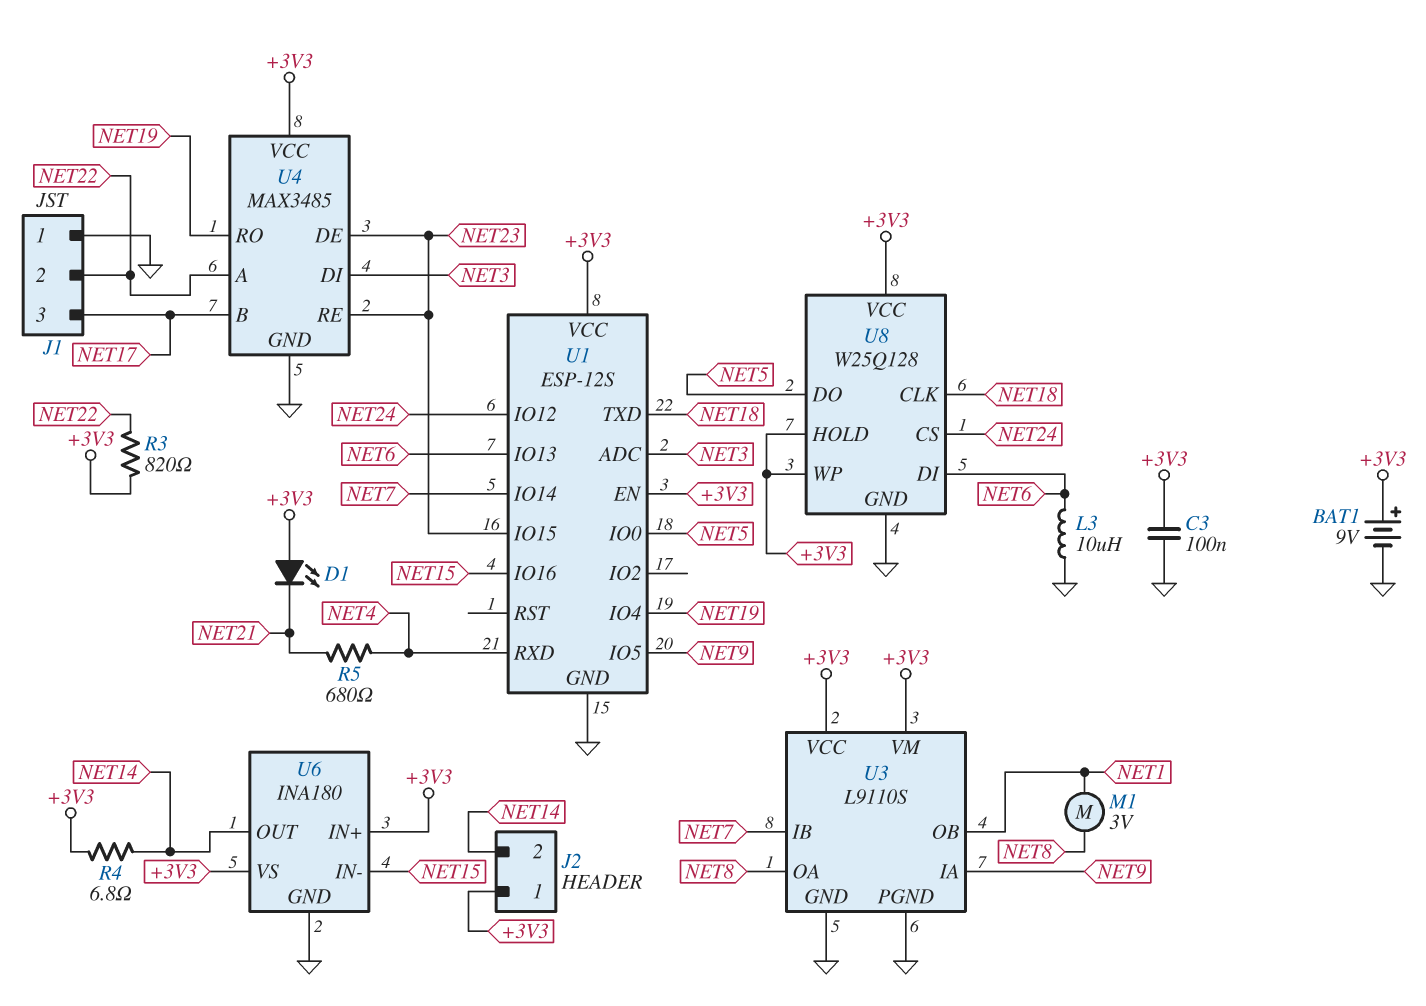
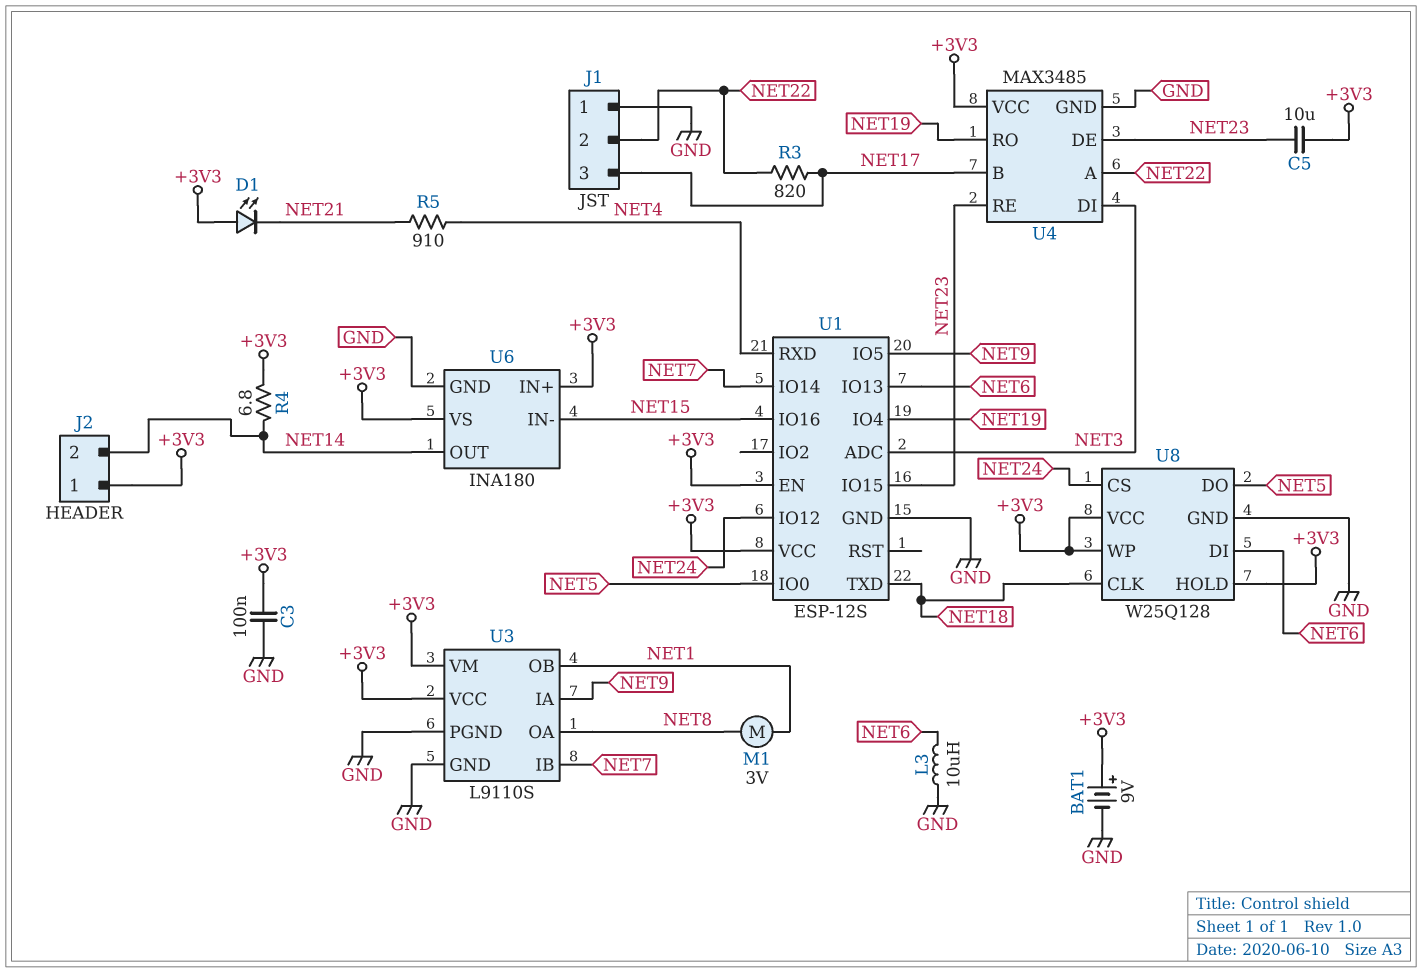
C5: none -> 10uF (+3V3, NET23)
R3: 820 (+3V3, NET22) -> 820 (NET17, NET22)
R5: 680 (NET4, NET21) -> 910 (NET4, NET21)

